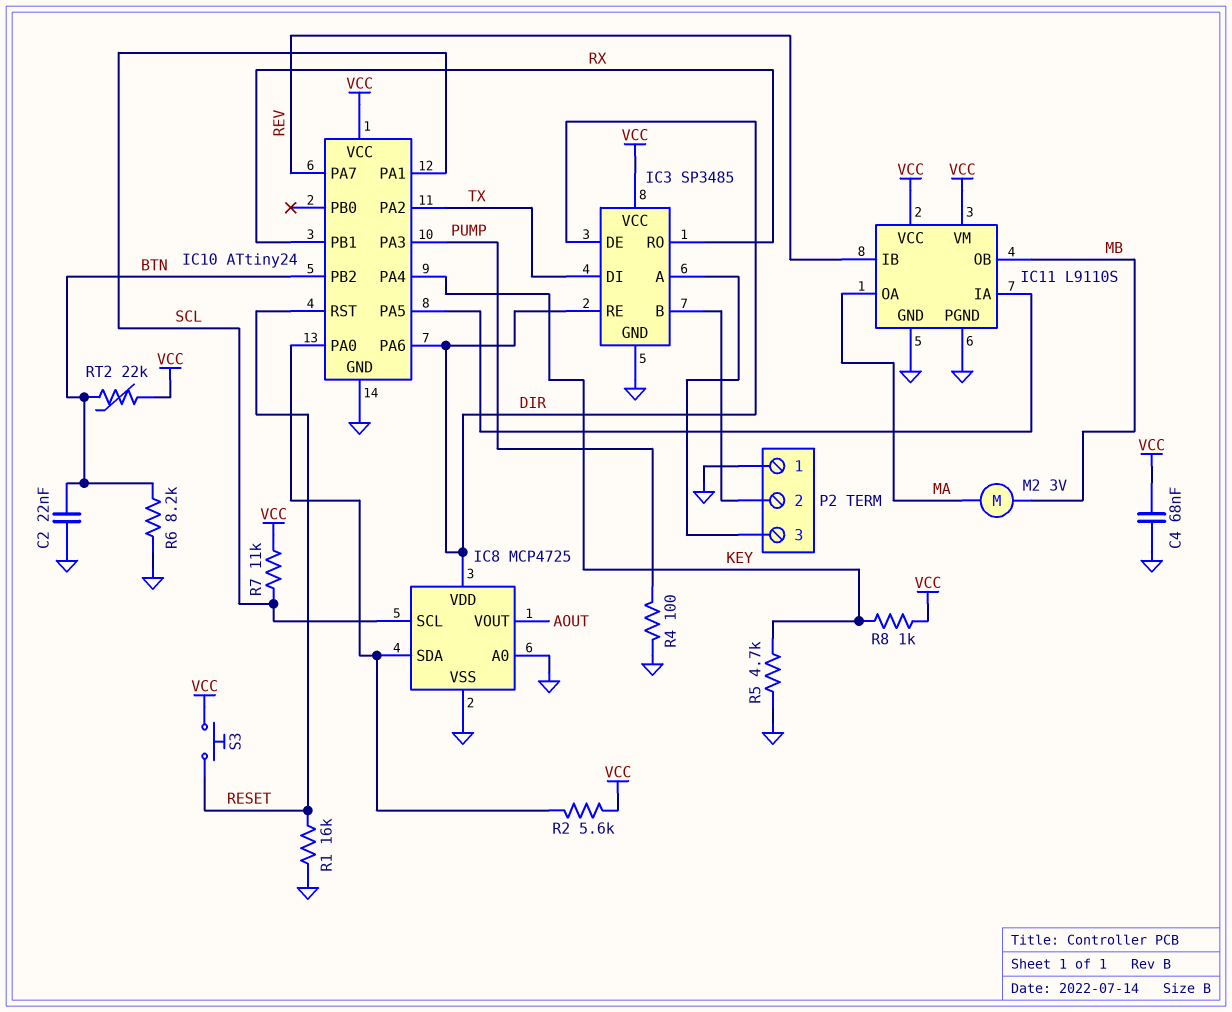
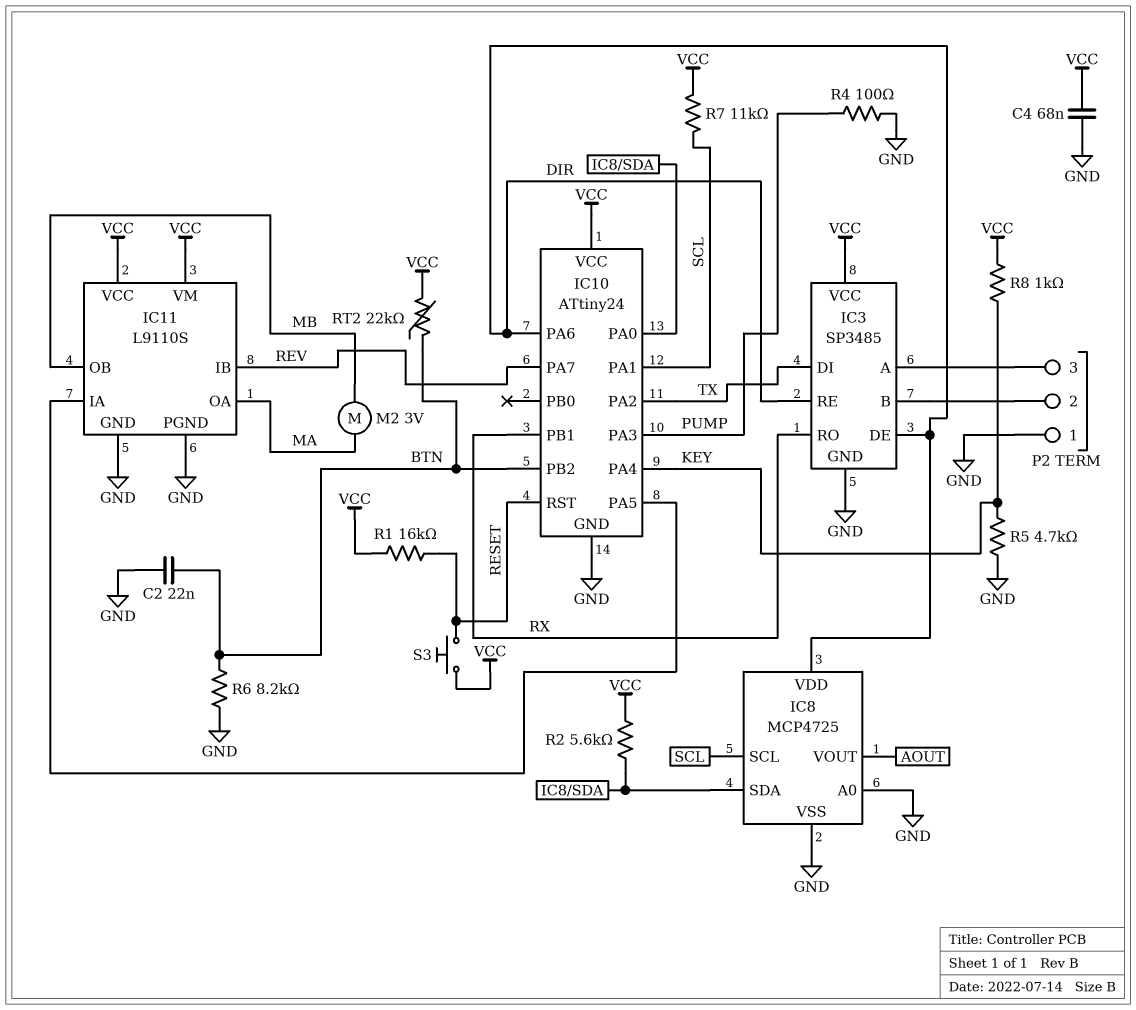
R1: 16k (GND, RESET) -> 16k (RESET, VCC)

